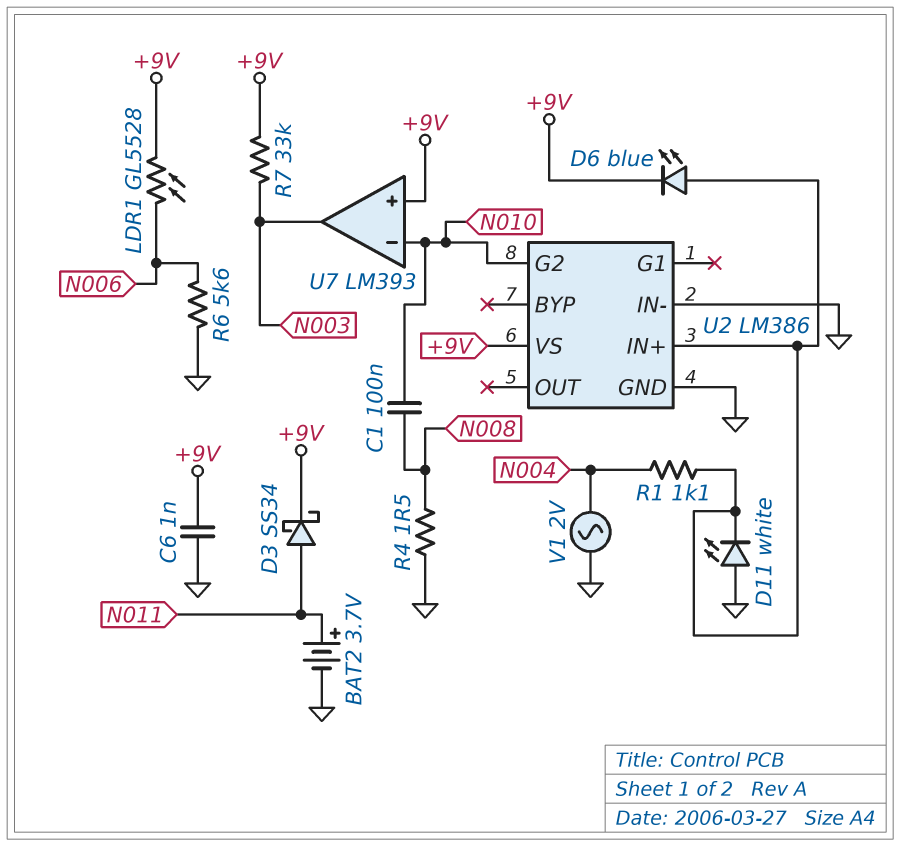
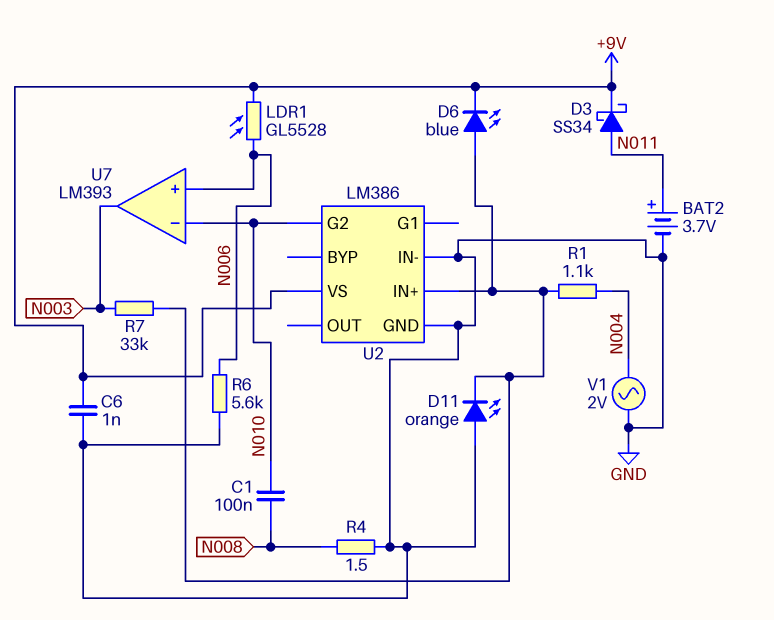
D11: LED white (A GND, K U2/IN+) -> LED orange (A GND, K U2/IN+)
R7: 33k (+9V, N003) -> 33k (N003, U2/IN+)
U7 pin in+: +9V -> N006

